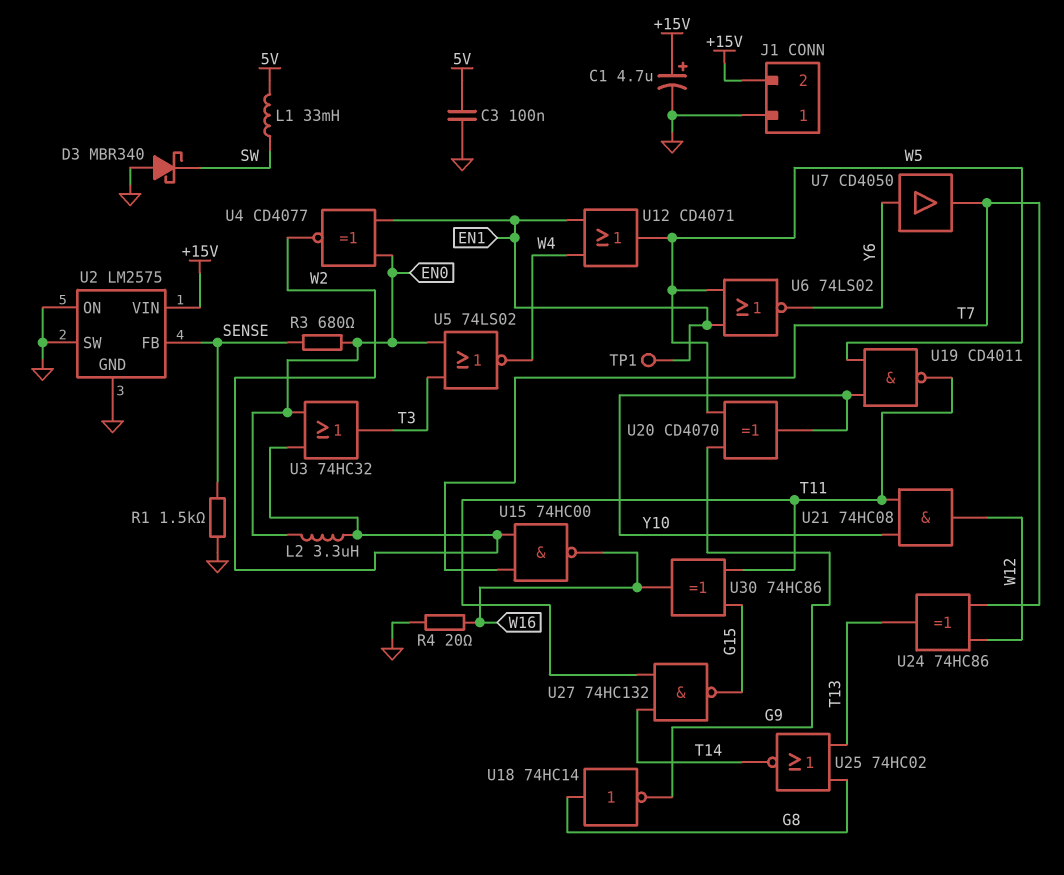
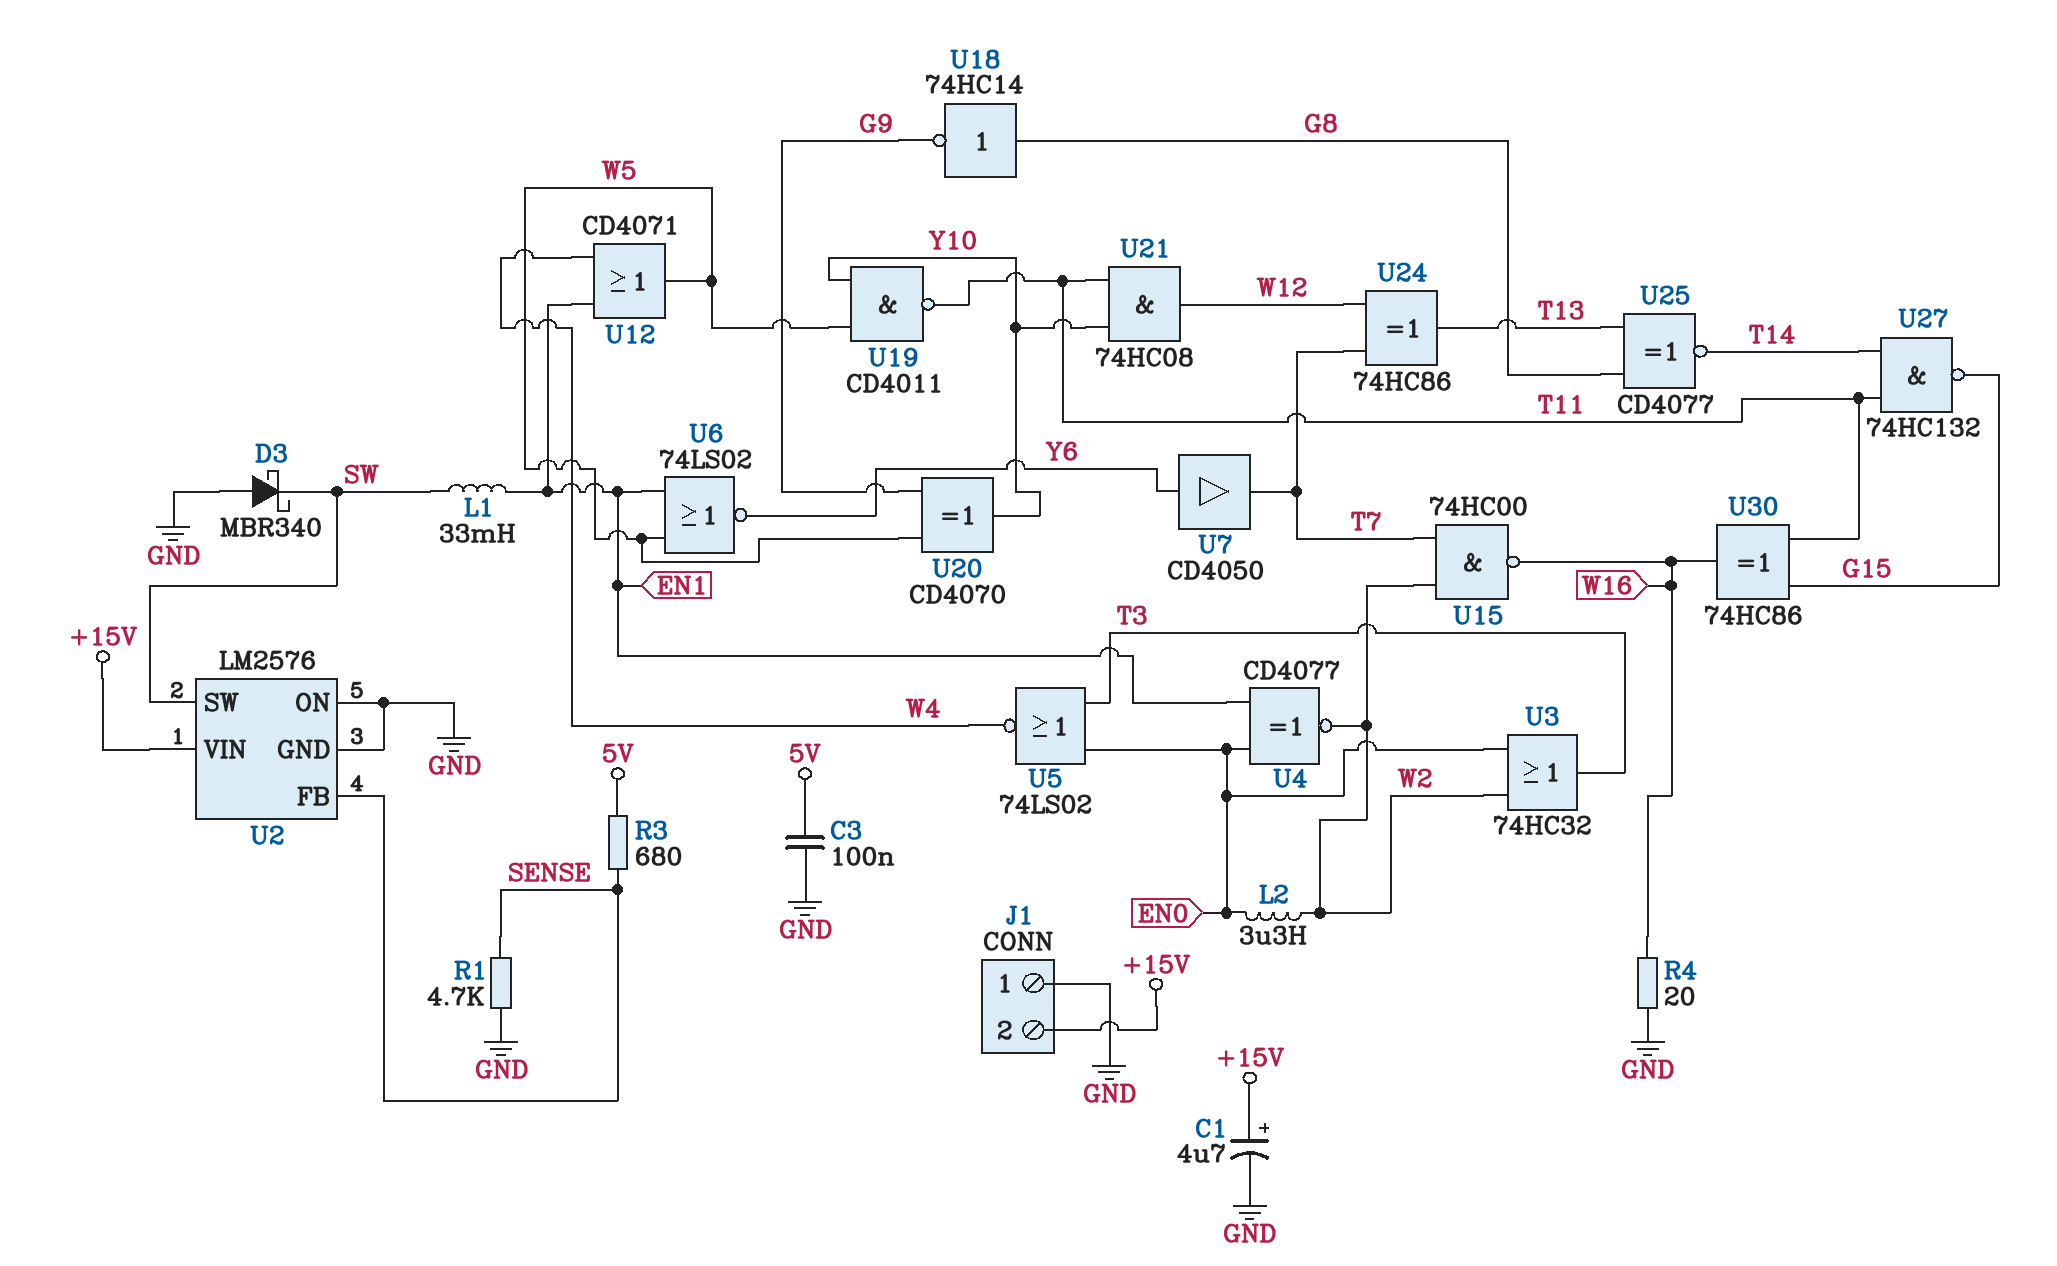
L1: 33mH (5V, SW) -> 33mH (EN1, SW)
R1: 1.5k (GND, SENSE) -> 4.7k (GND, SENSE)
R3: 680 (EN0, SENSE) -> 680 (5V, SENSE)
TP1: test point (EN1) -> none
U2: LM2575 -> LM2576
U2 pin SW: GND -> SW
U25: NOR 74HC02 (in G8, in T13, out T14) -> XNOR CD4077 (in G8, in T13, out T14)

